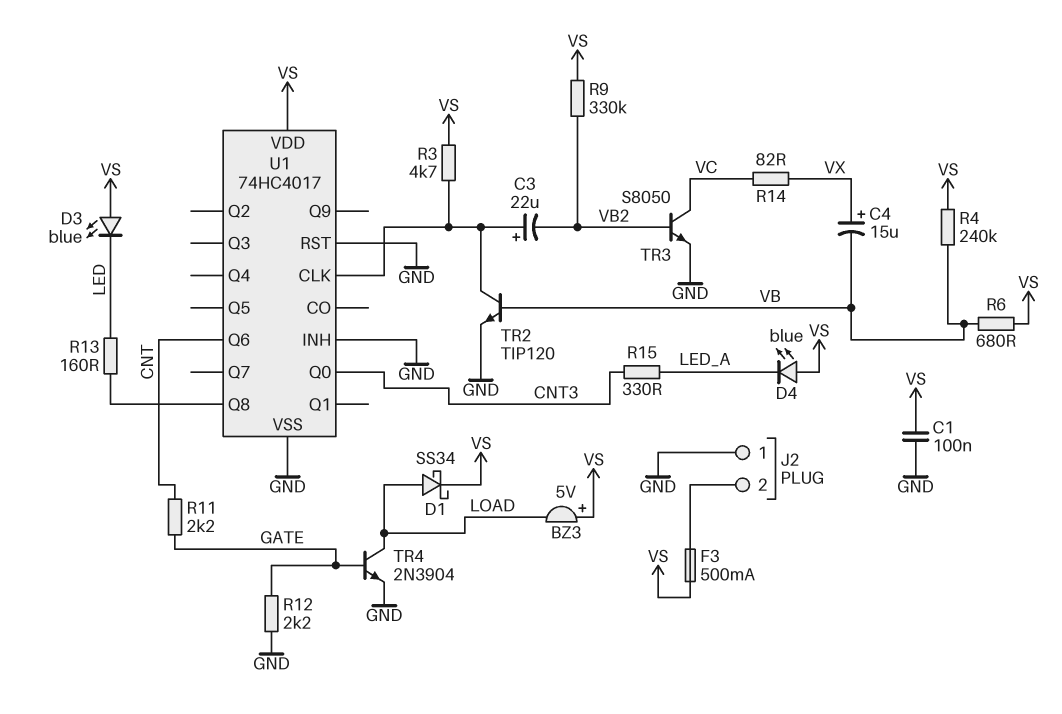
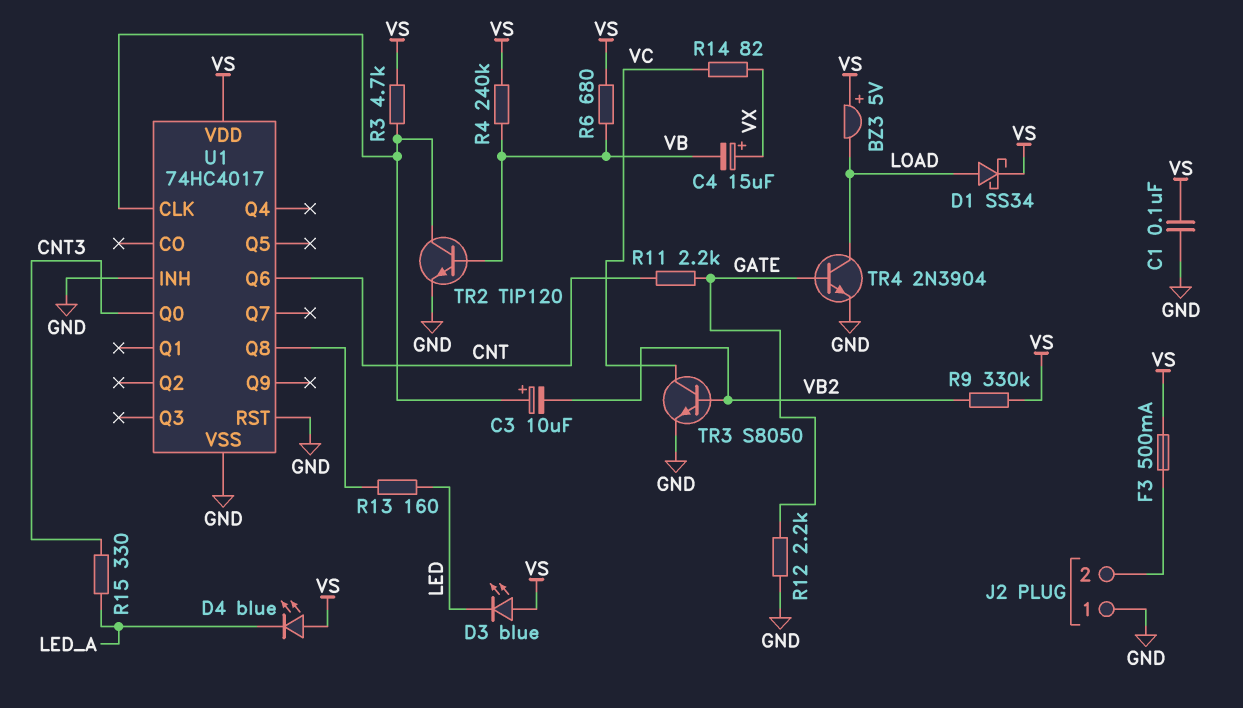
C3: 22uF (plus U1/CLK, minus VB2) -> 10uF (plus U1/CLK, minus VB2)

